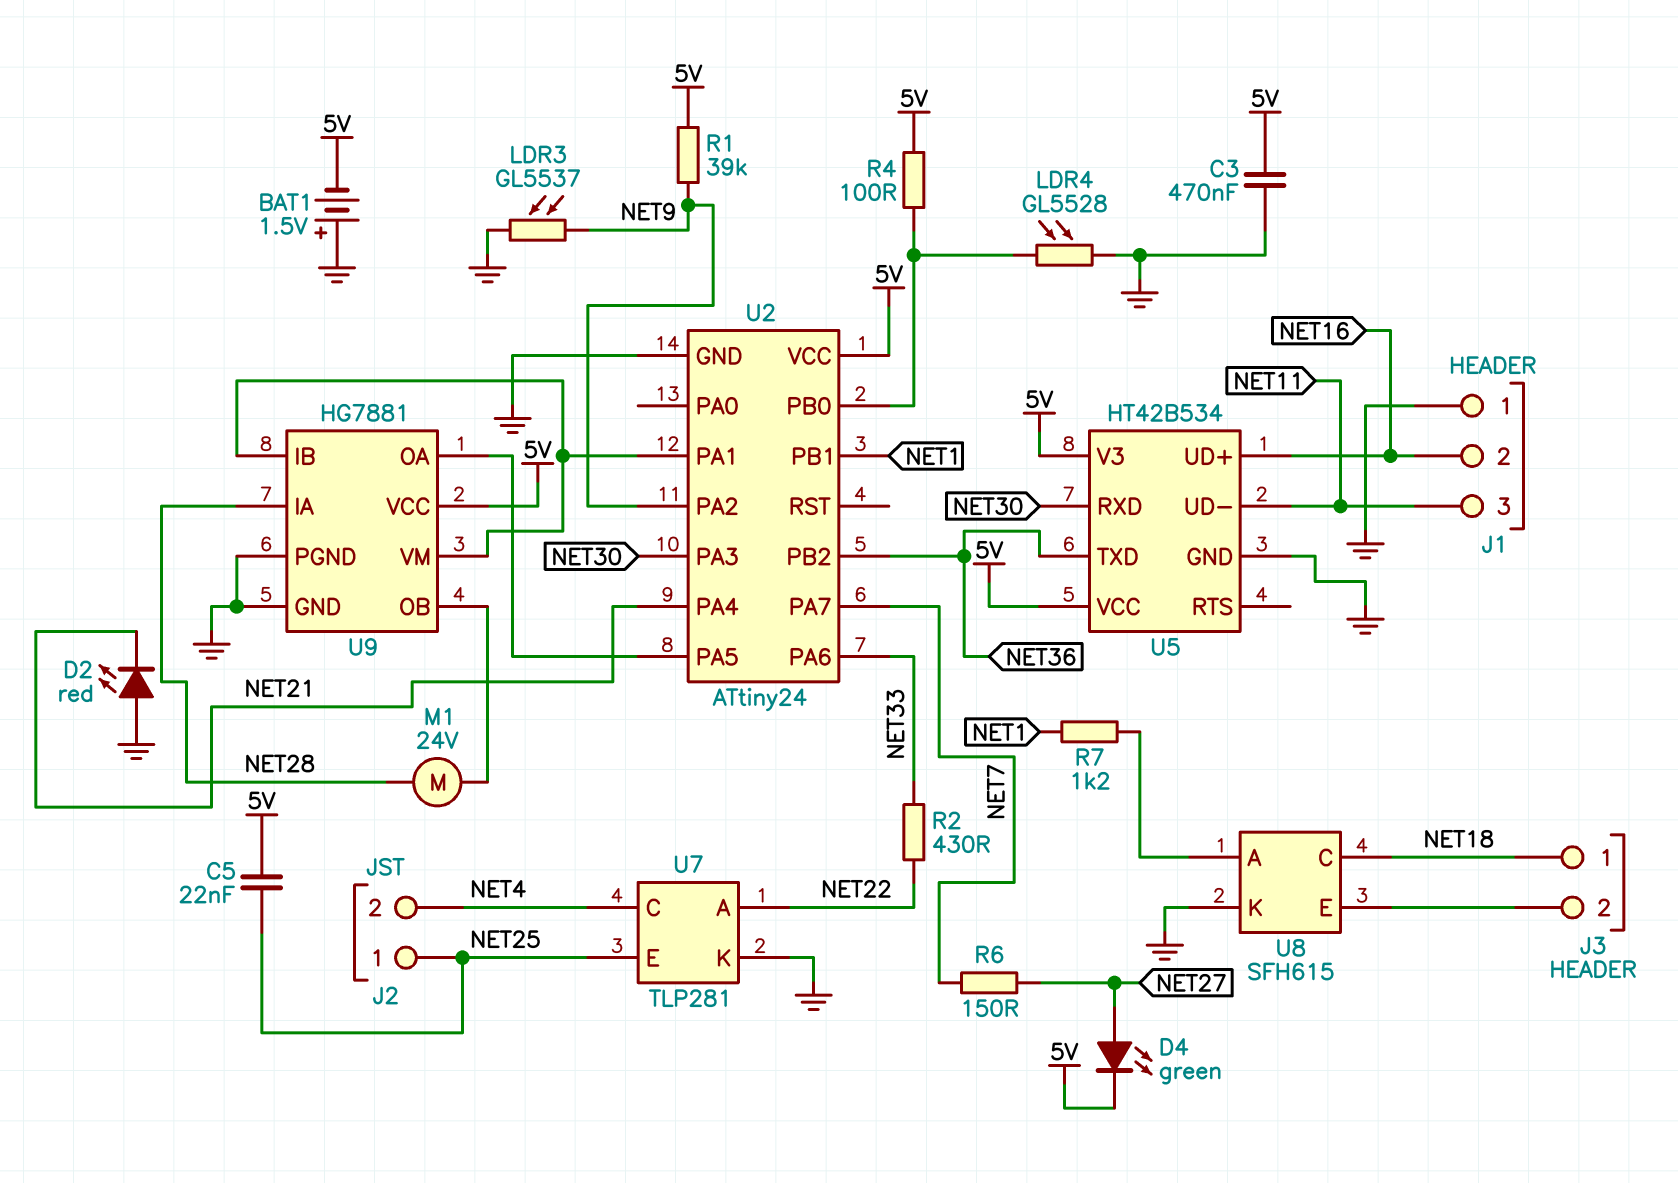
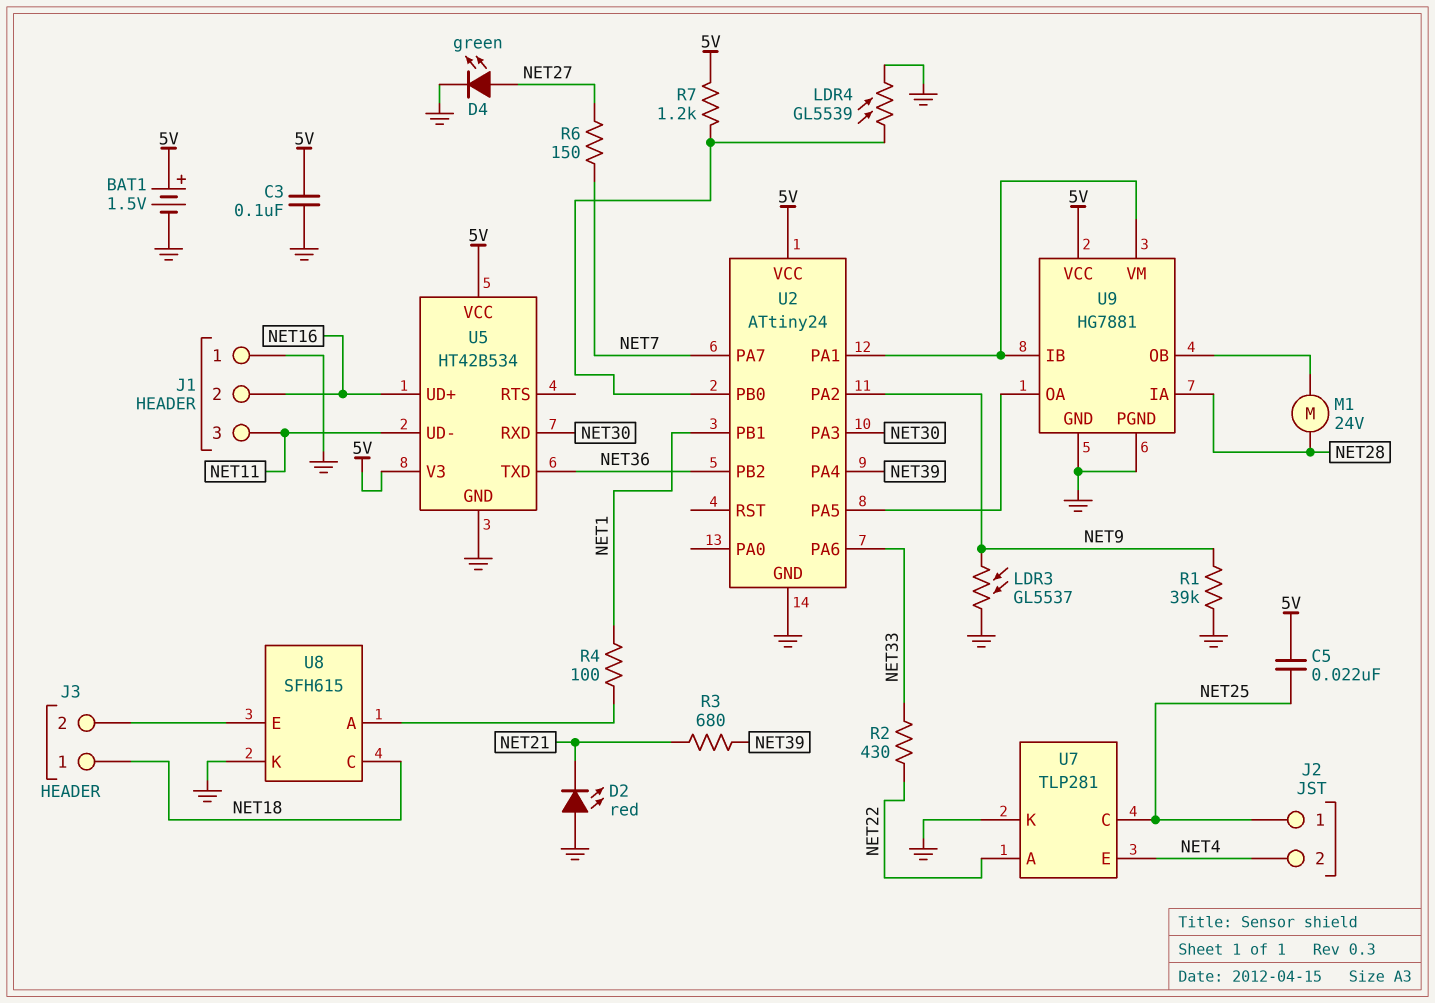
BAT1: 1.5V (plus GND, minus 5V) -> 1.5V (plus 5V, minus GND)
C3: 470nF (5V, GND) -> 100nF (5V, GND)
D4: LED green (A NET27, K 5V) -> LED green (A NET27, K GND)
LDR4: GL5528 (GND, U2/PB0) -> GL5539 (GND, U2/PB0)
R1: 39k (5V, NET9) -> 39k (GND, NET9)
R3: none -> 680 (NET21, NET39)
R4: 100 (5V, U2/PB0) -> 100 (NET1, U8/A)
R7: 1.2k (NET1, U8/A) -> 1.2k (5V, U2/PB0)
U2 pin PA4: NET21 -> NET39
U7 pin C: NET4 -> NET25
U7 pin E: NET25 -> NET4

